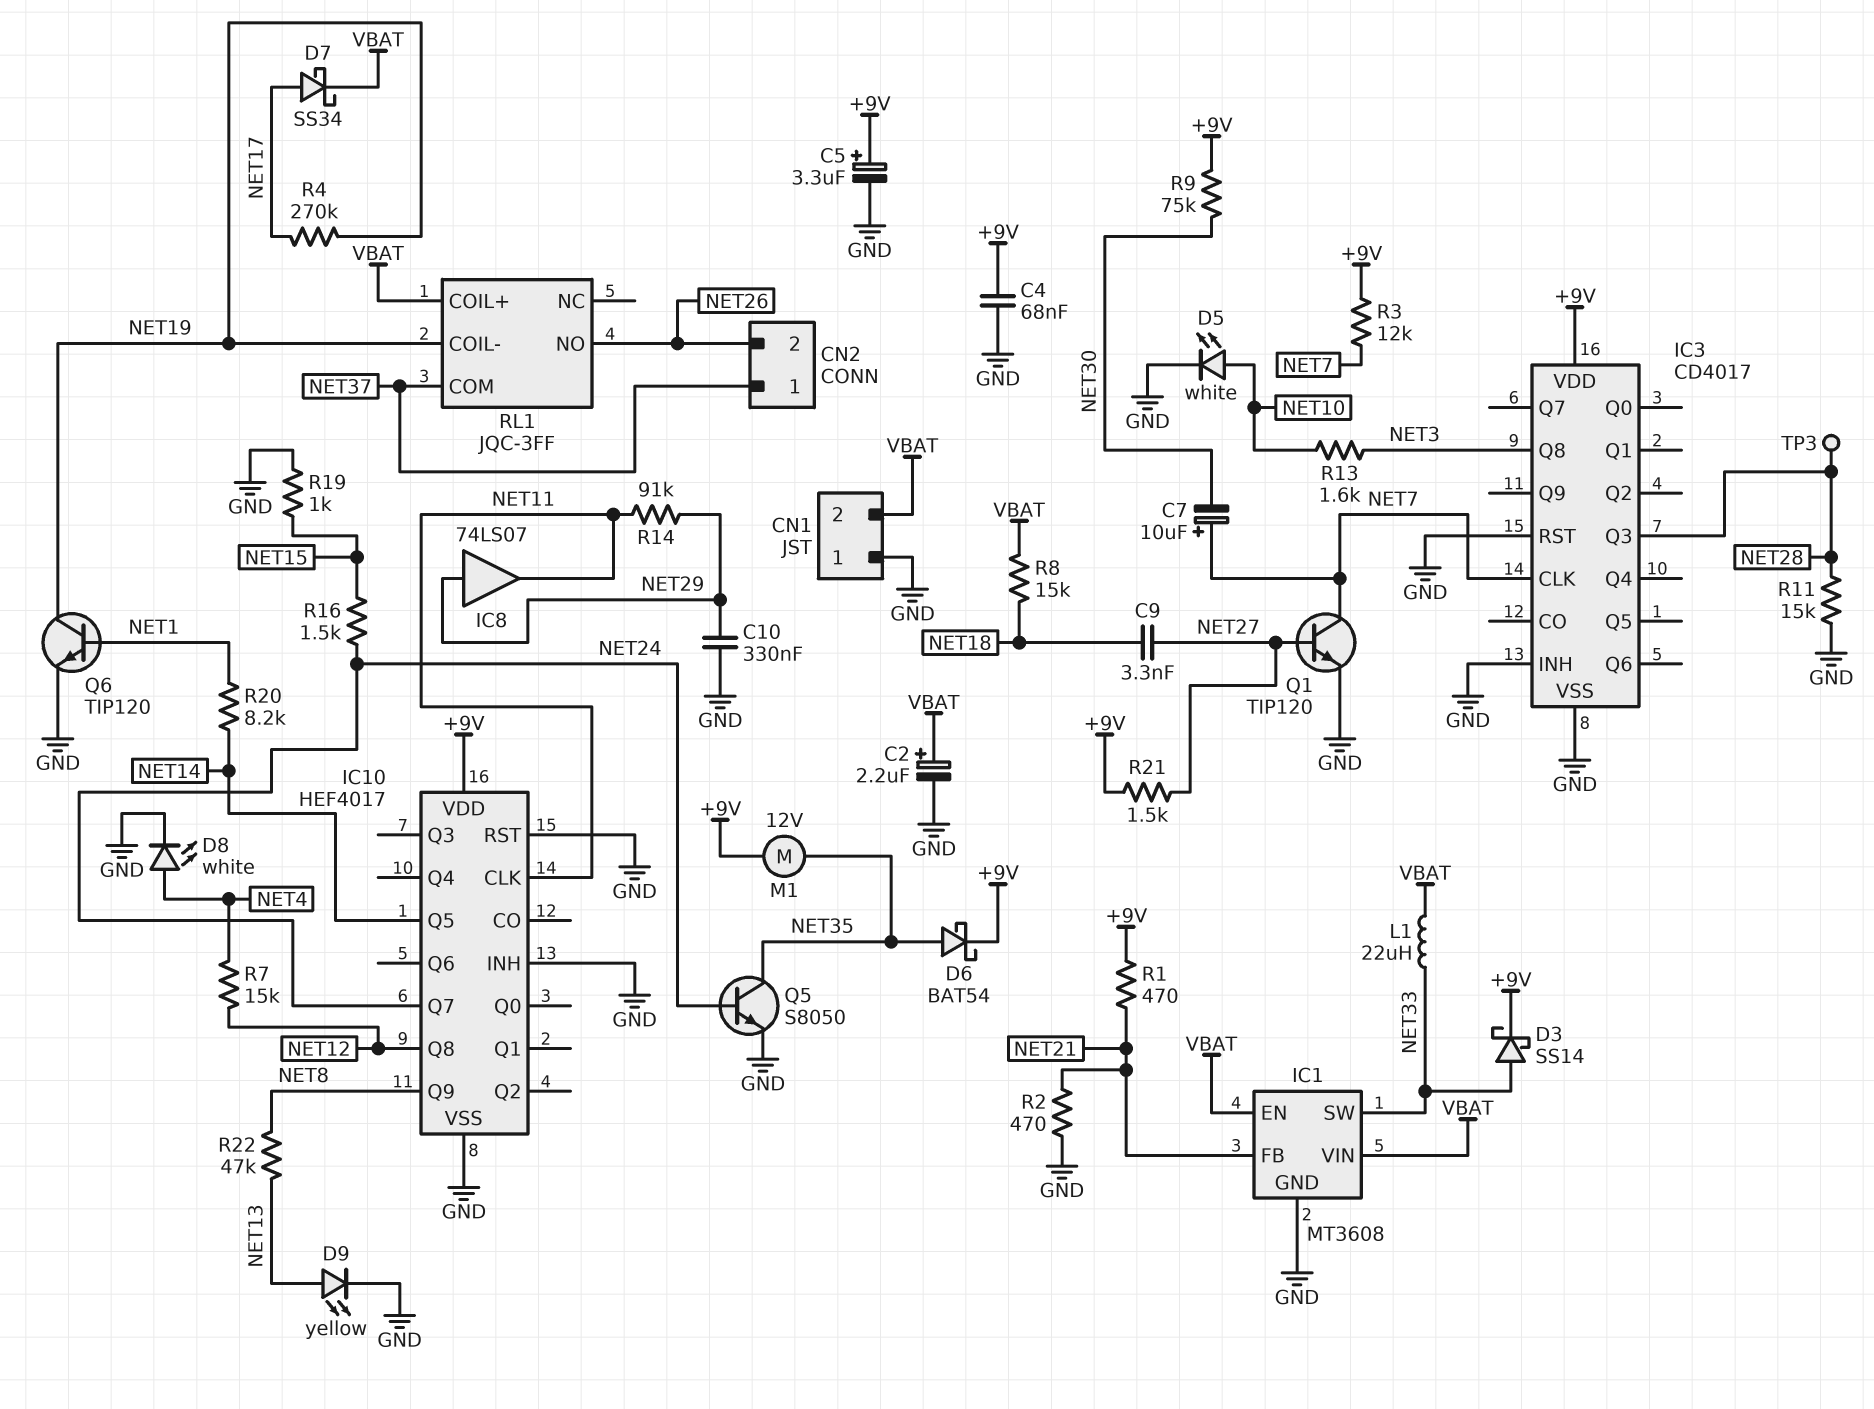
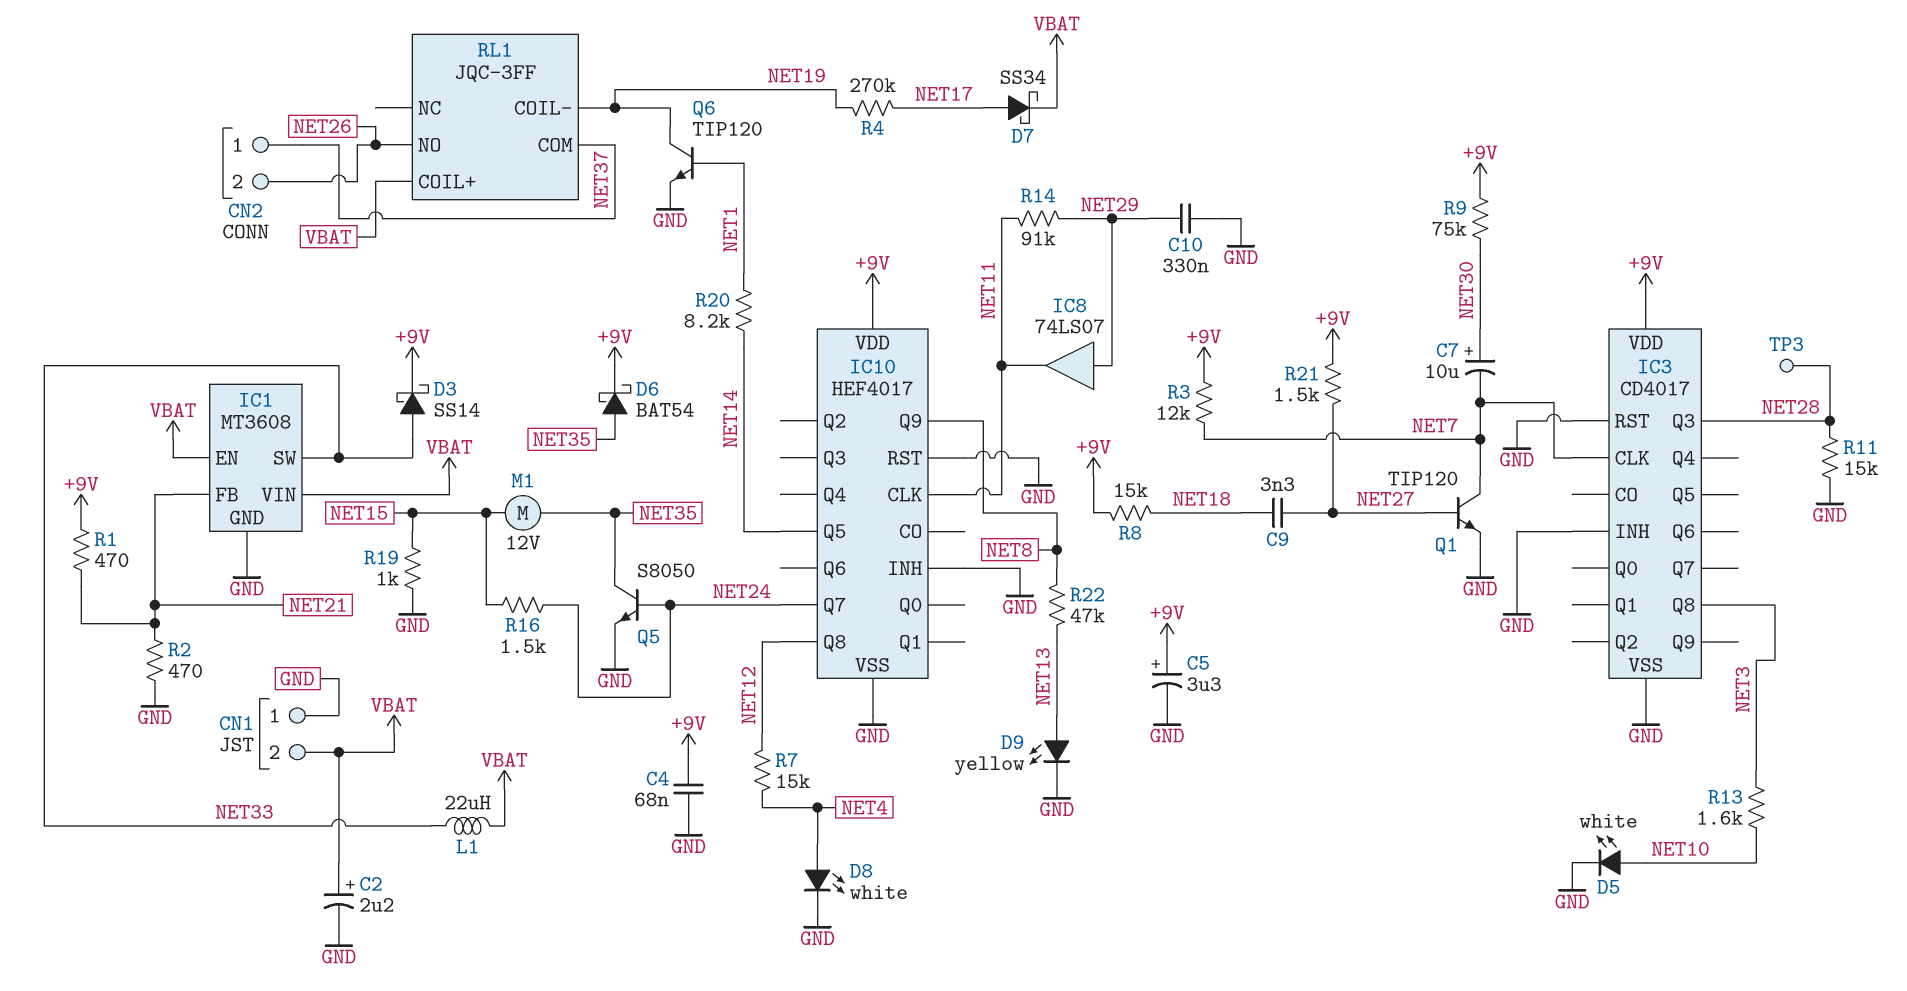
C7: 10uF (plus NET7, minus NET30) -> 10uF (plus NET30, minus NET7)
M1: motor 12V (+9V, NET35) -> motor 12V (NET15, NET35)
R8: 15k (NET18, VBAT) -> 15k (+9V, NET18)

